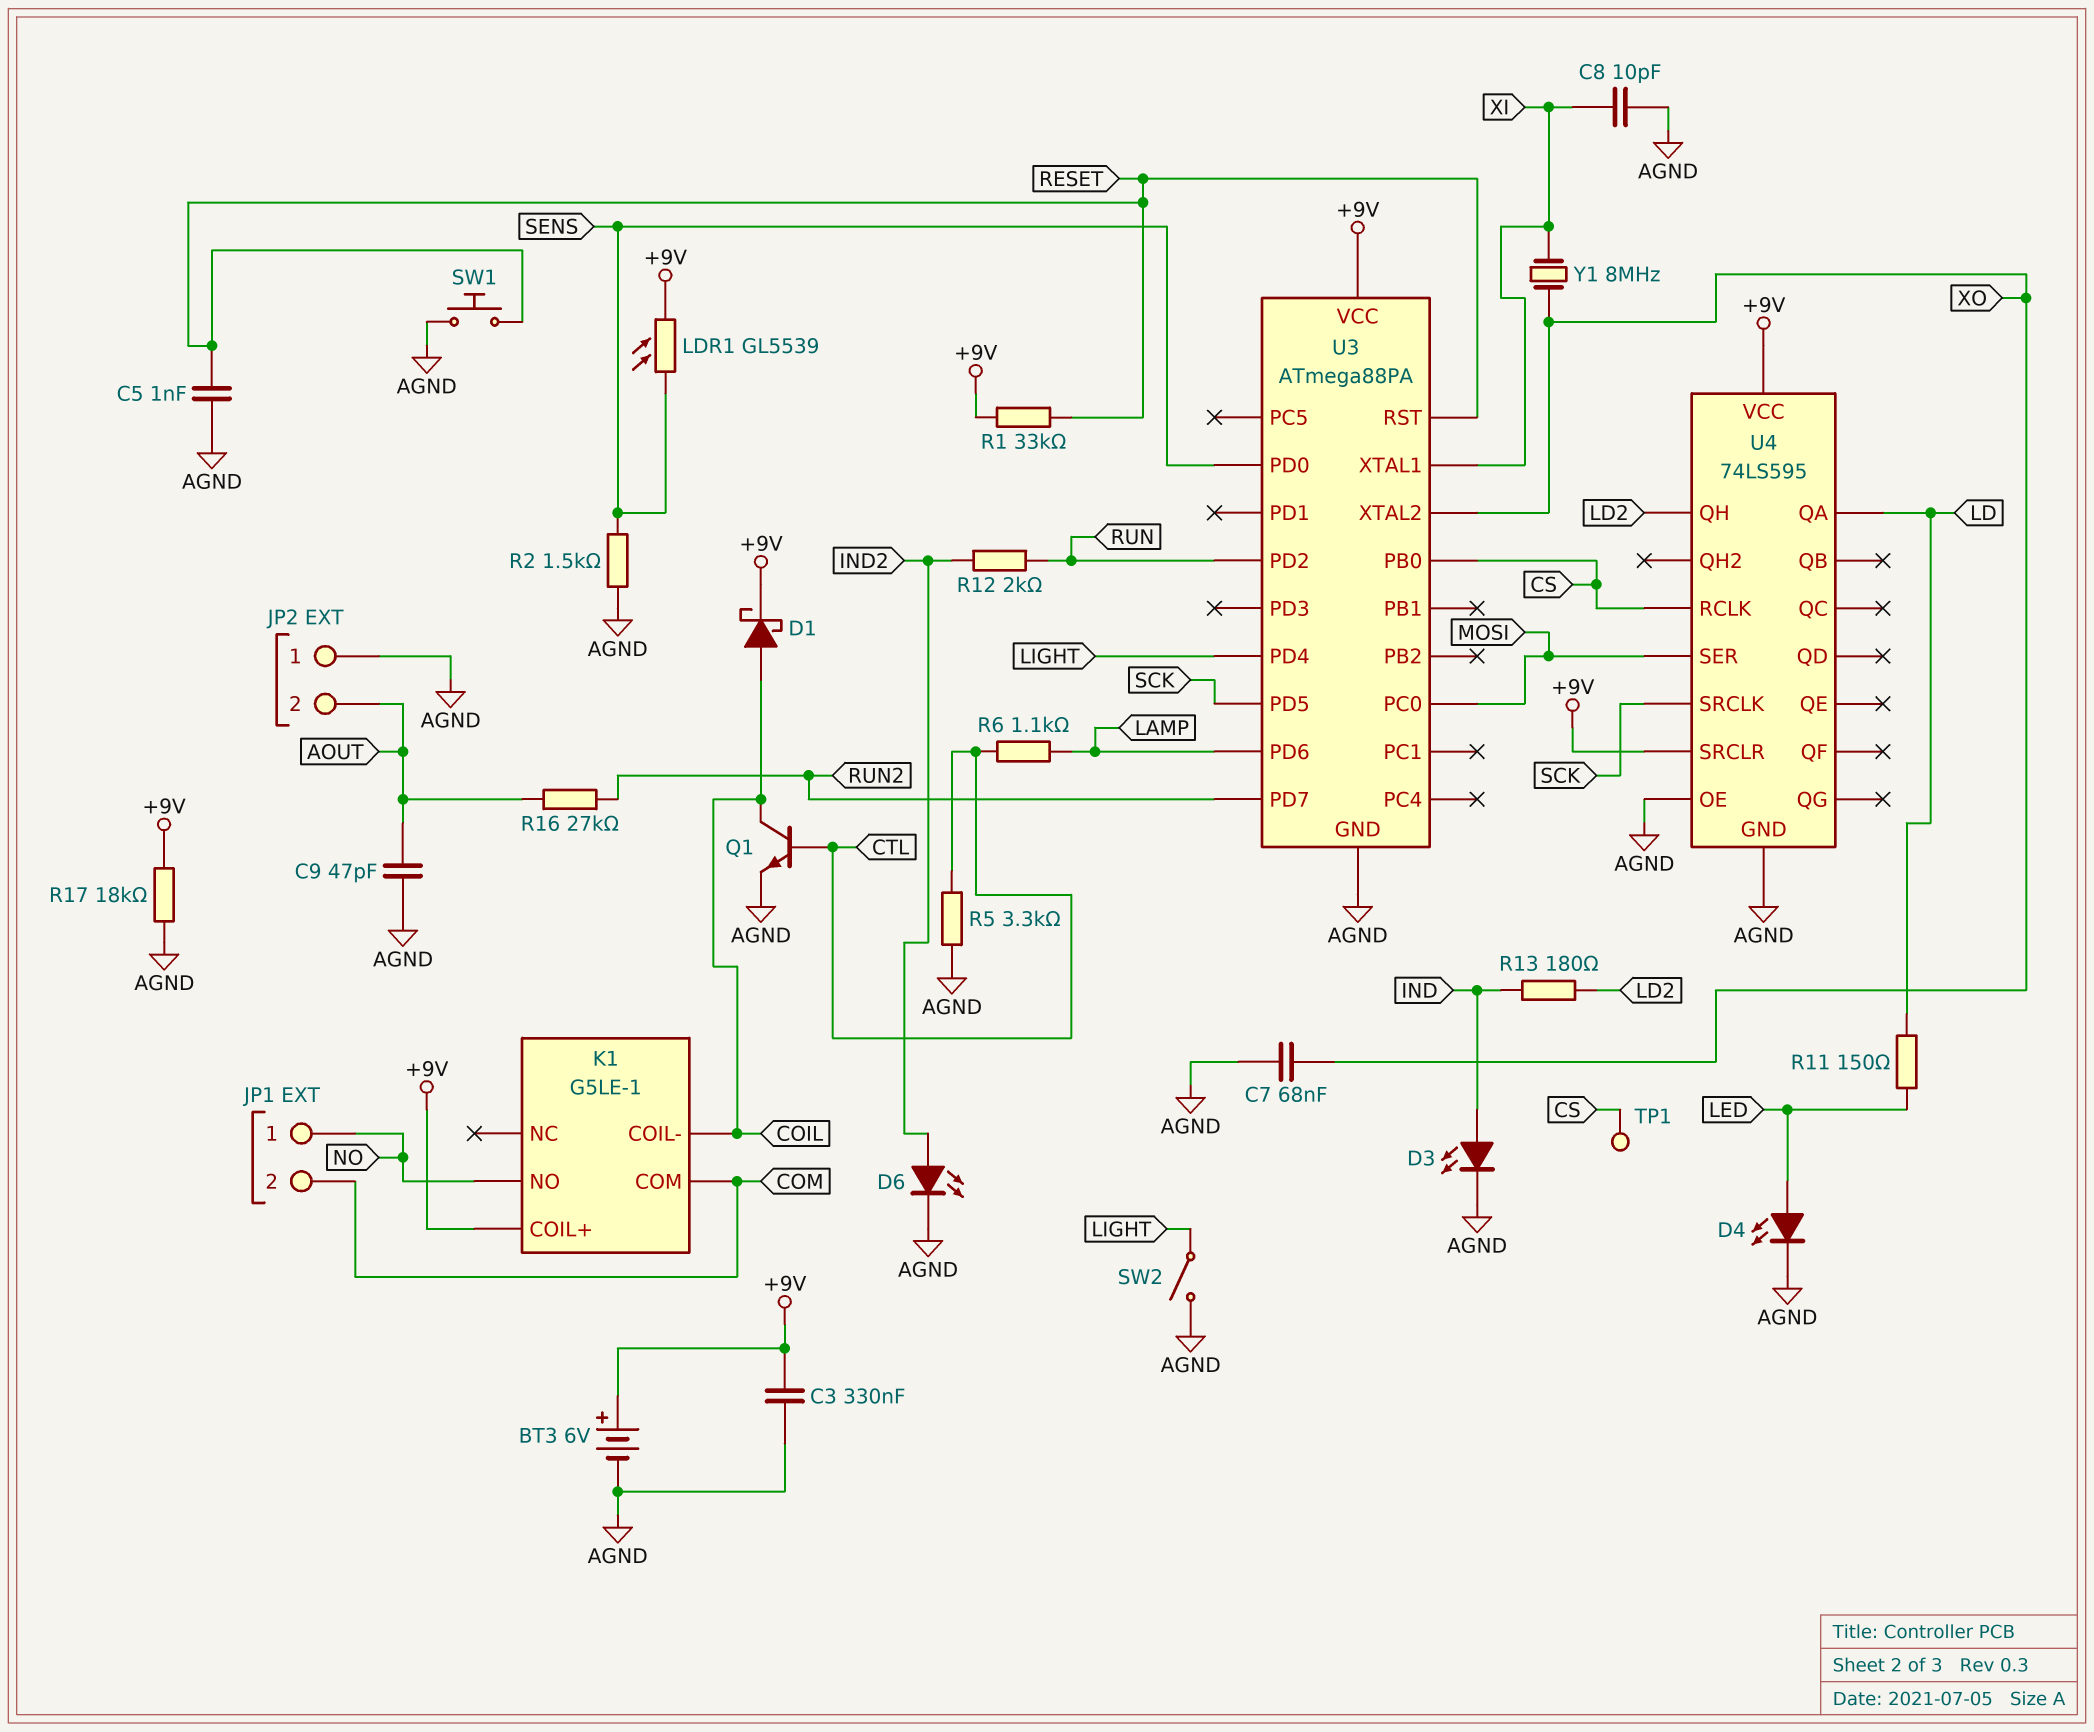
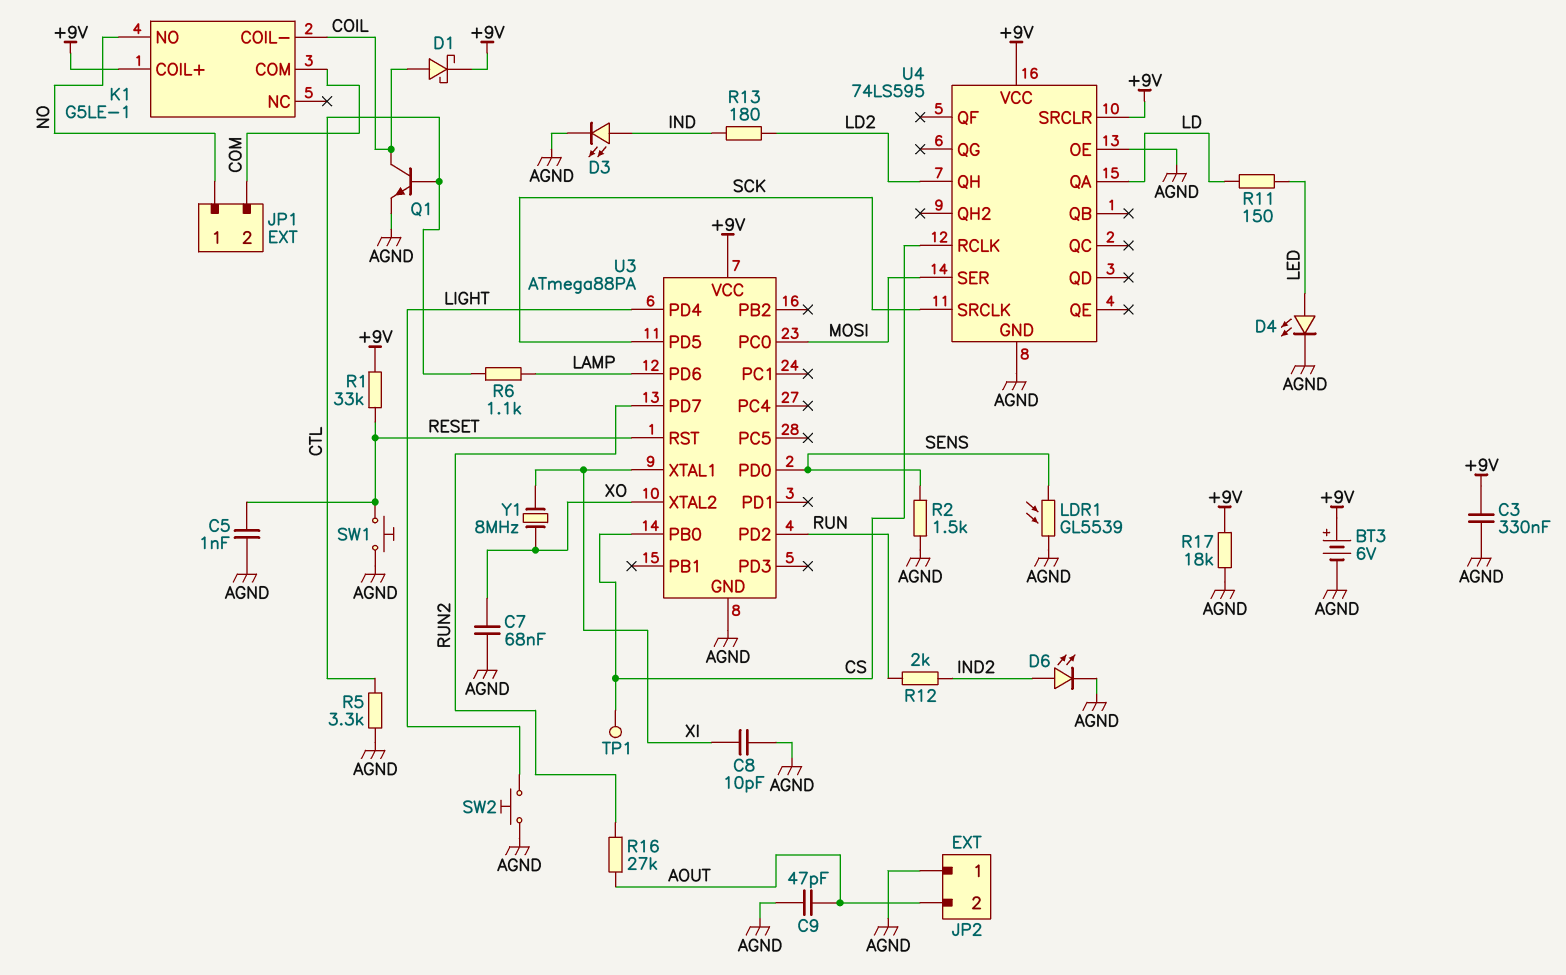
LDR1: GL5539 (+9V, SENS) -> GL5539 (AGND, SENS)
SW2: switch (AGND, LIGHT) -> button (AGND, LIGHT)

